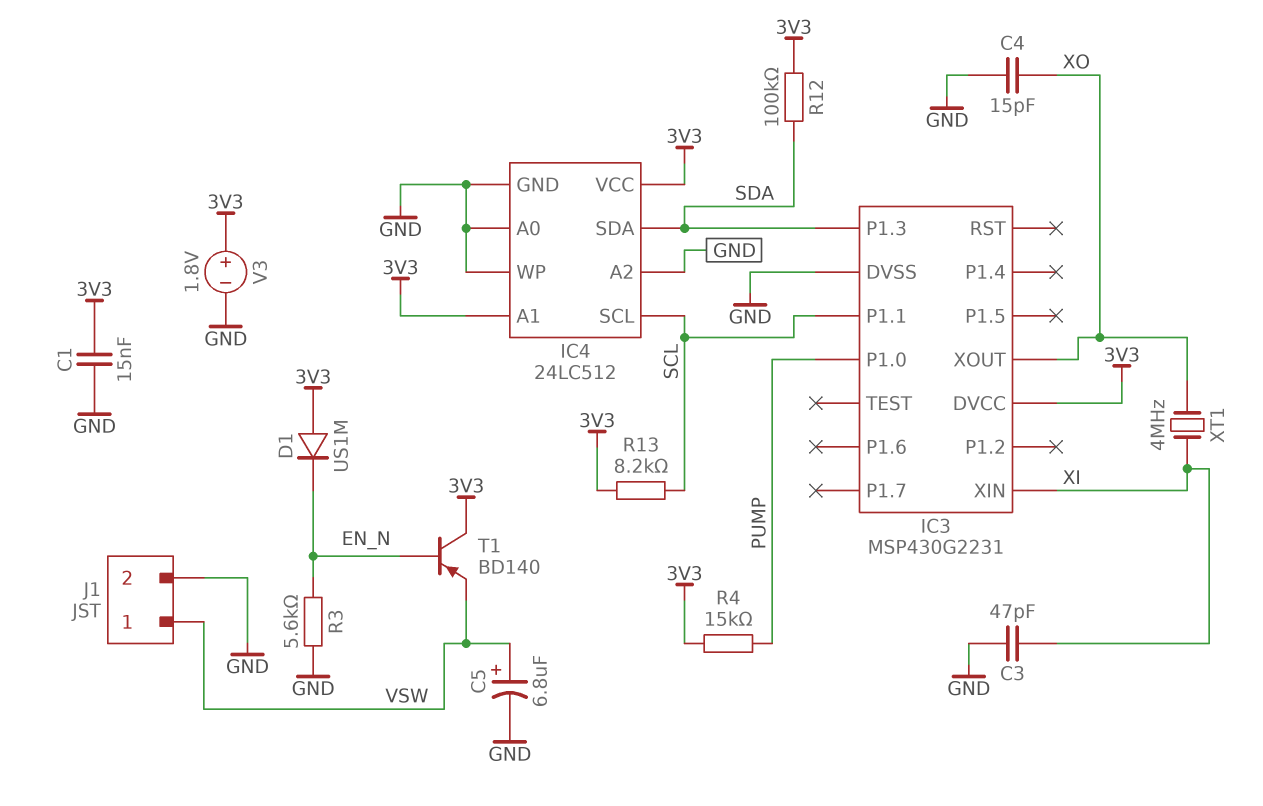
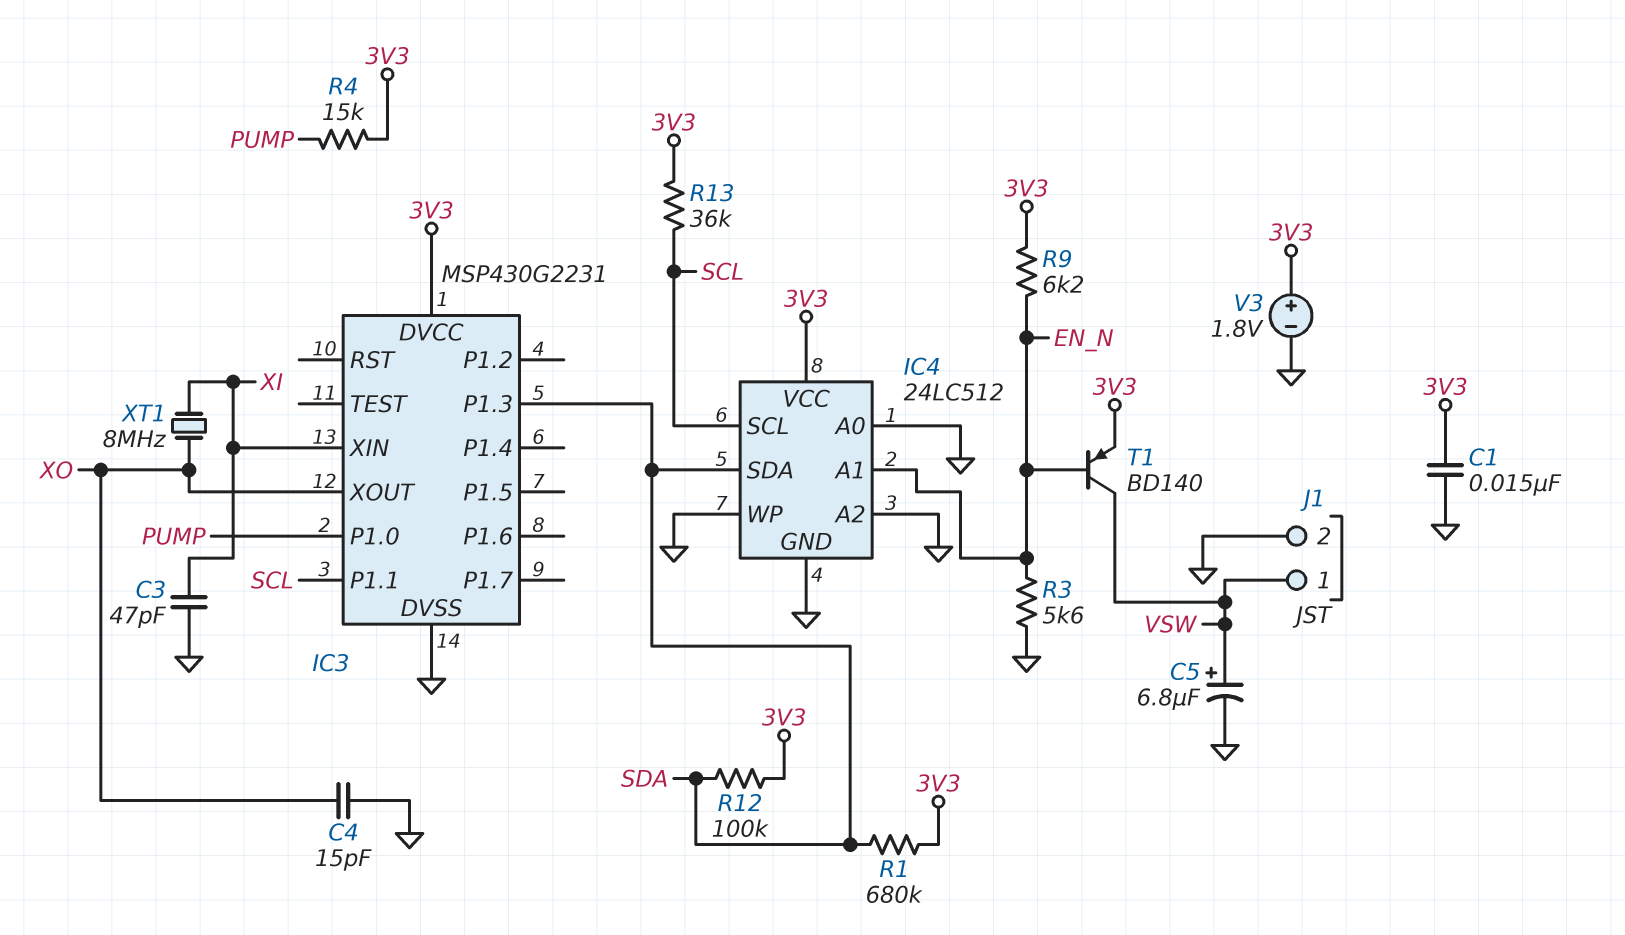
D1: diode US1M (A 3V3, K EN_N) -> none
IC4 pin A1: 3V3 -> EN_N
R1: none -> 680k (3V3, SDA)
R9: none -> 6.2k (3V3, EN_N)
R13: 8.2k (3V3, SCL) -> 36k (3V3, SCL)
T1: PNP BD140 (B EN_N, C 3V3, E VSW) -> PNP BD140 (B EN_N, C VSW, E 3V3)
XT1: 4MHz (XI, XO) -> 8MHz (XI, XO)

